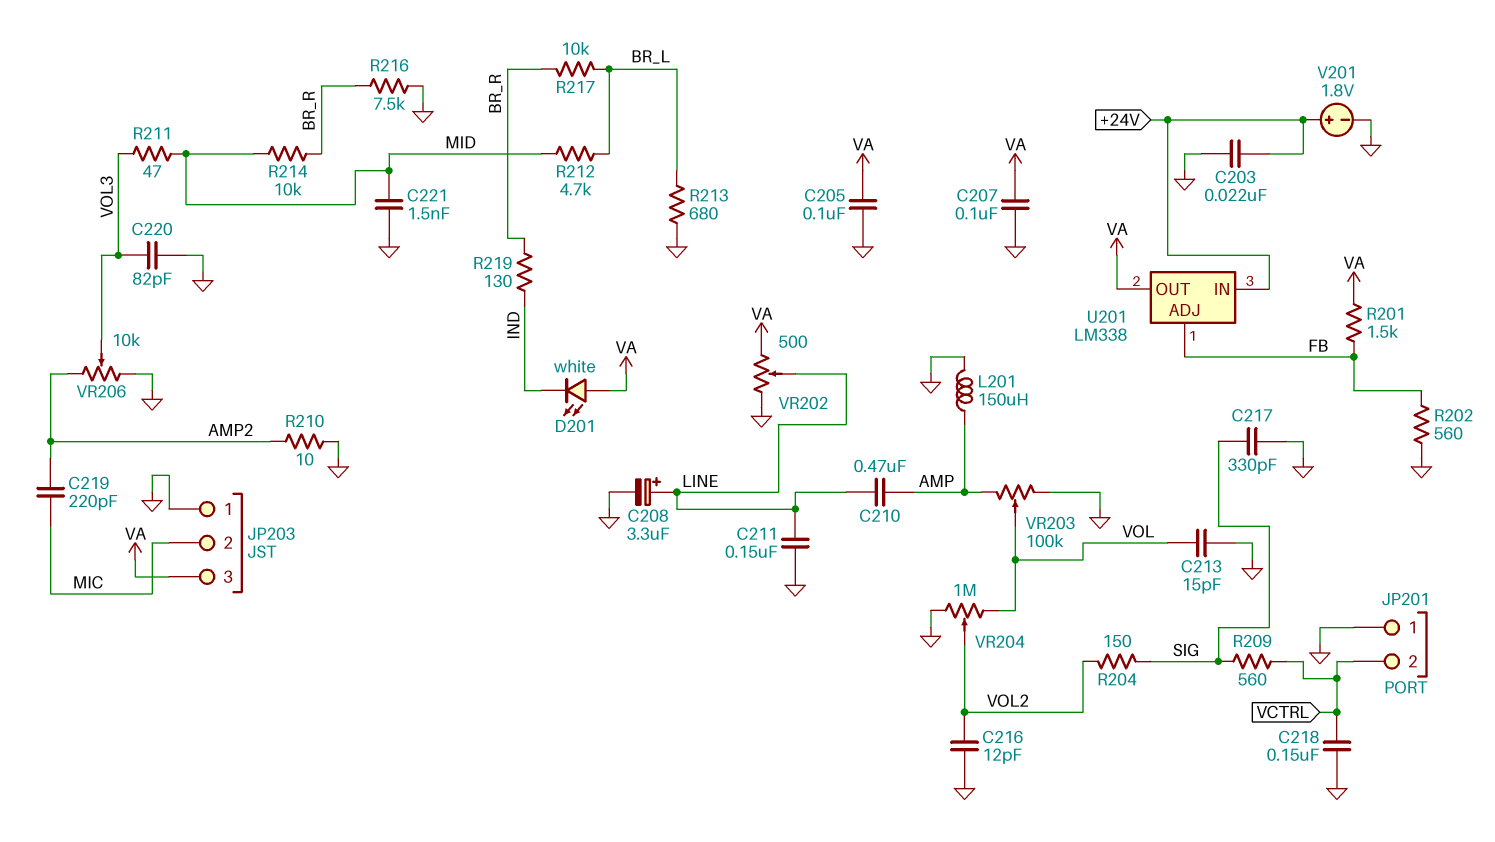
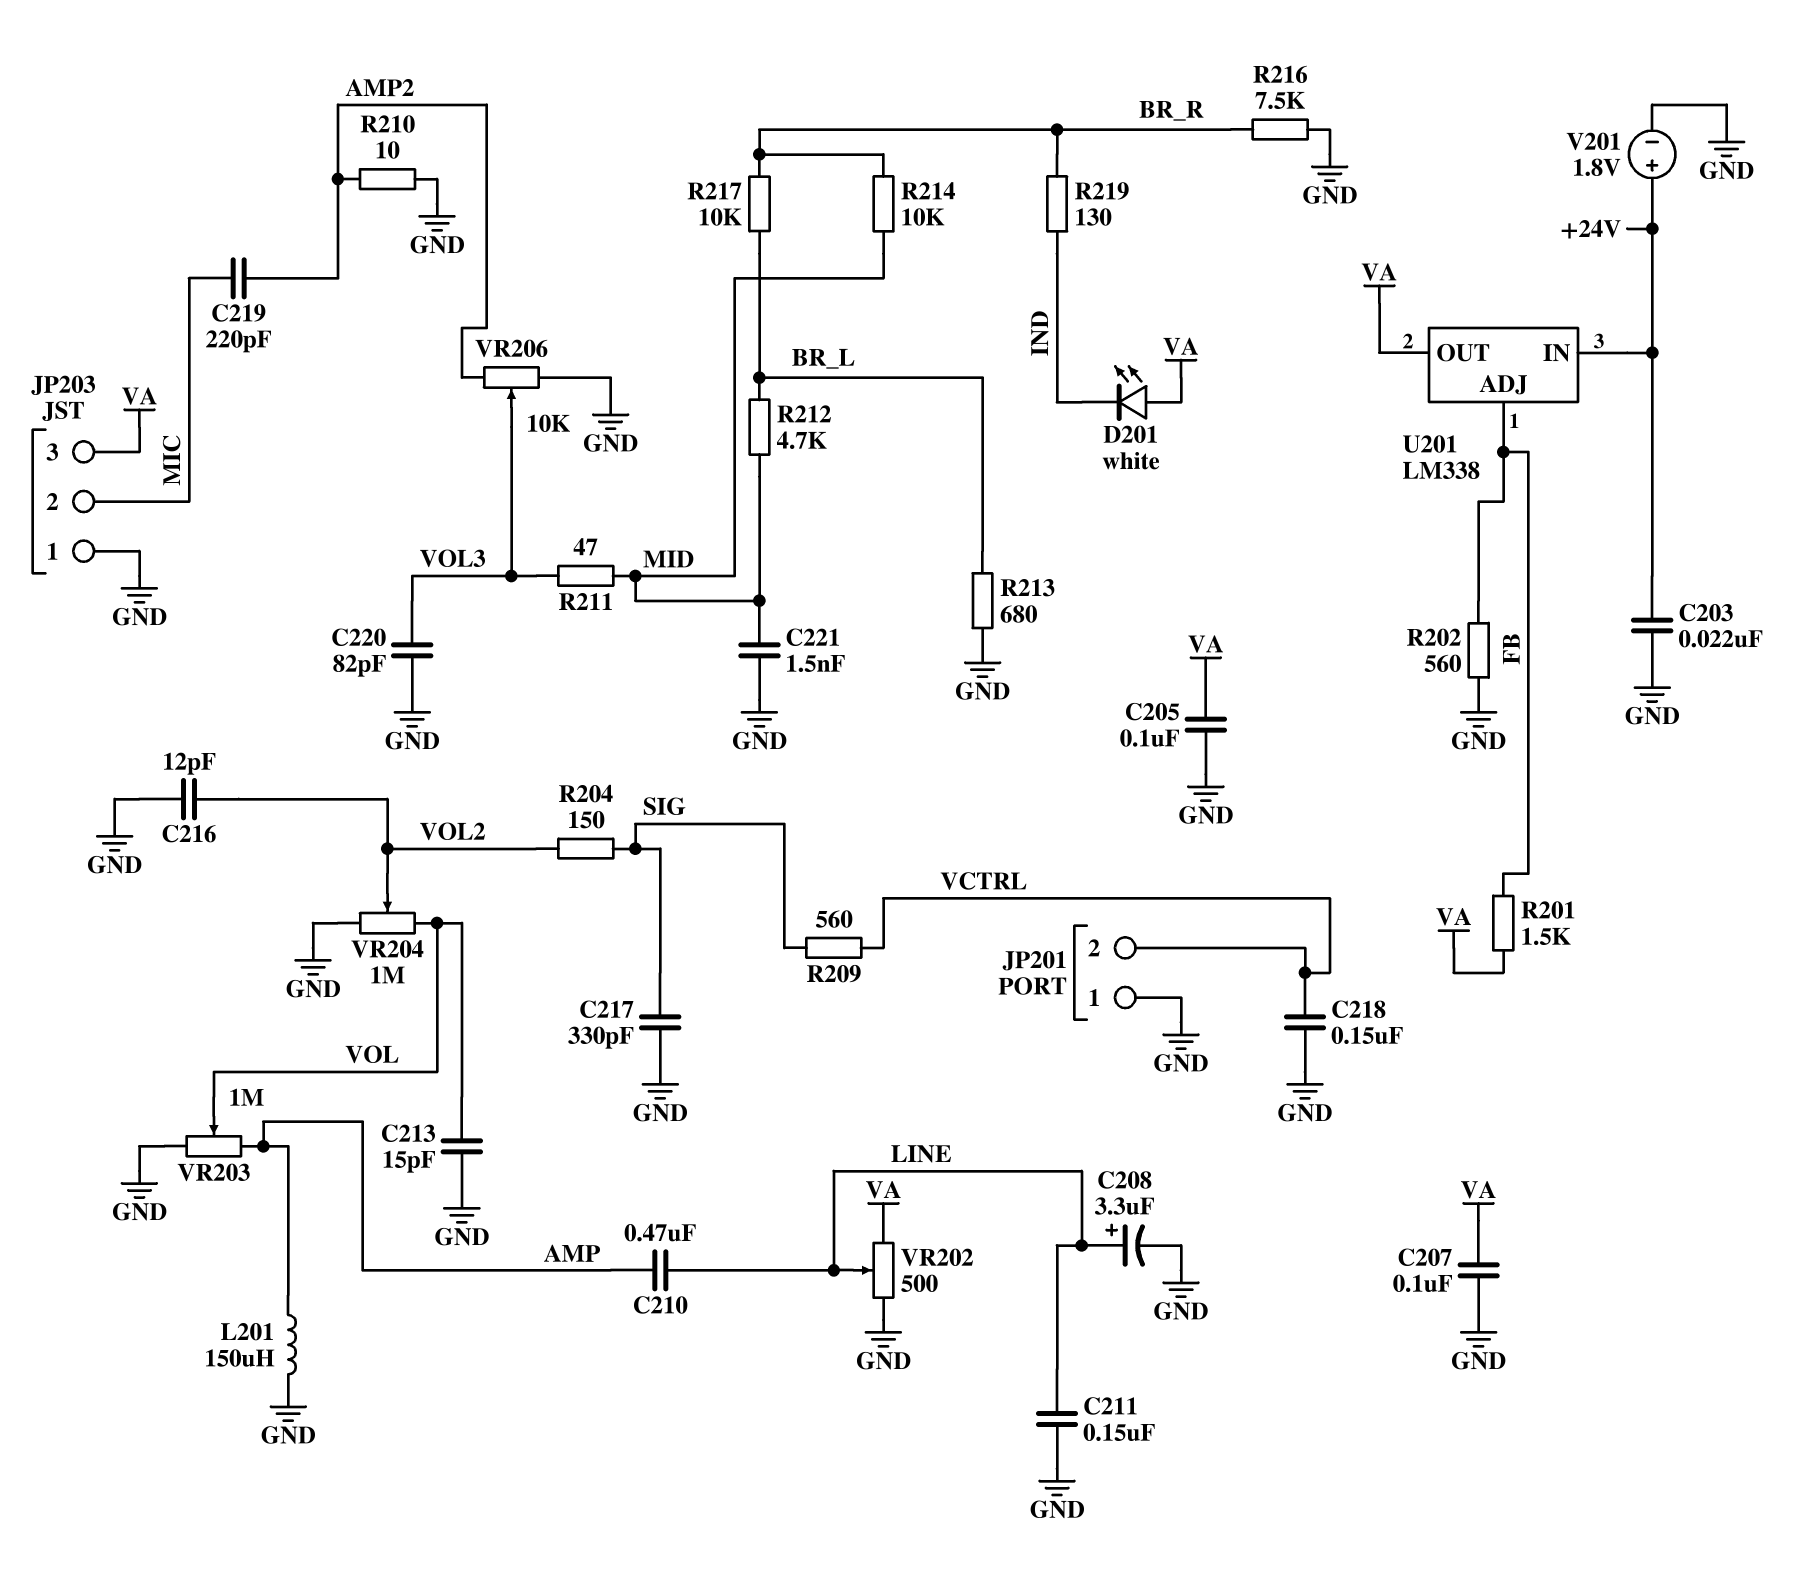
VR203: 100k (AMP, GND, wiper VOL) -> 1M (AMP, GND, wiper VOL)

